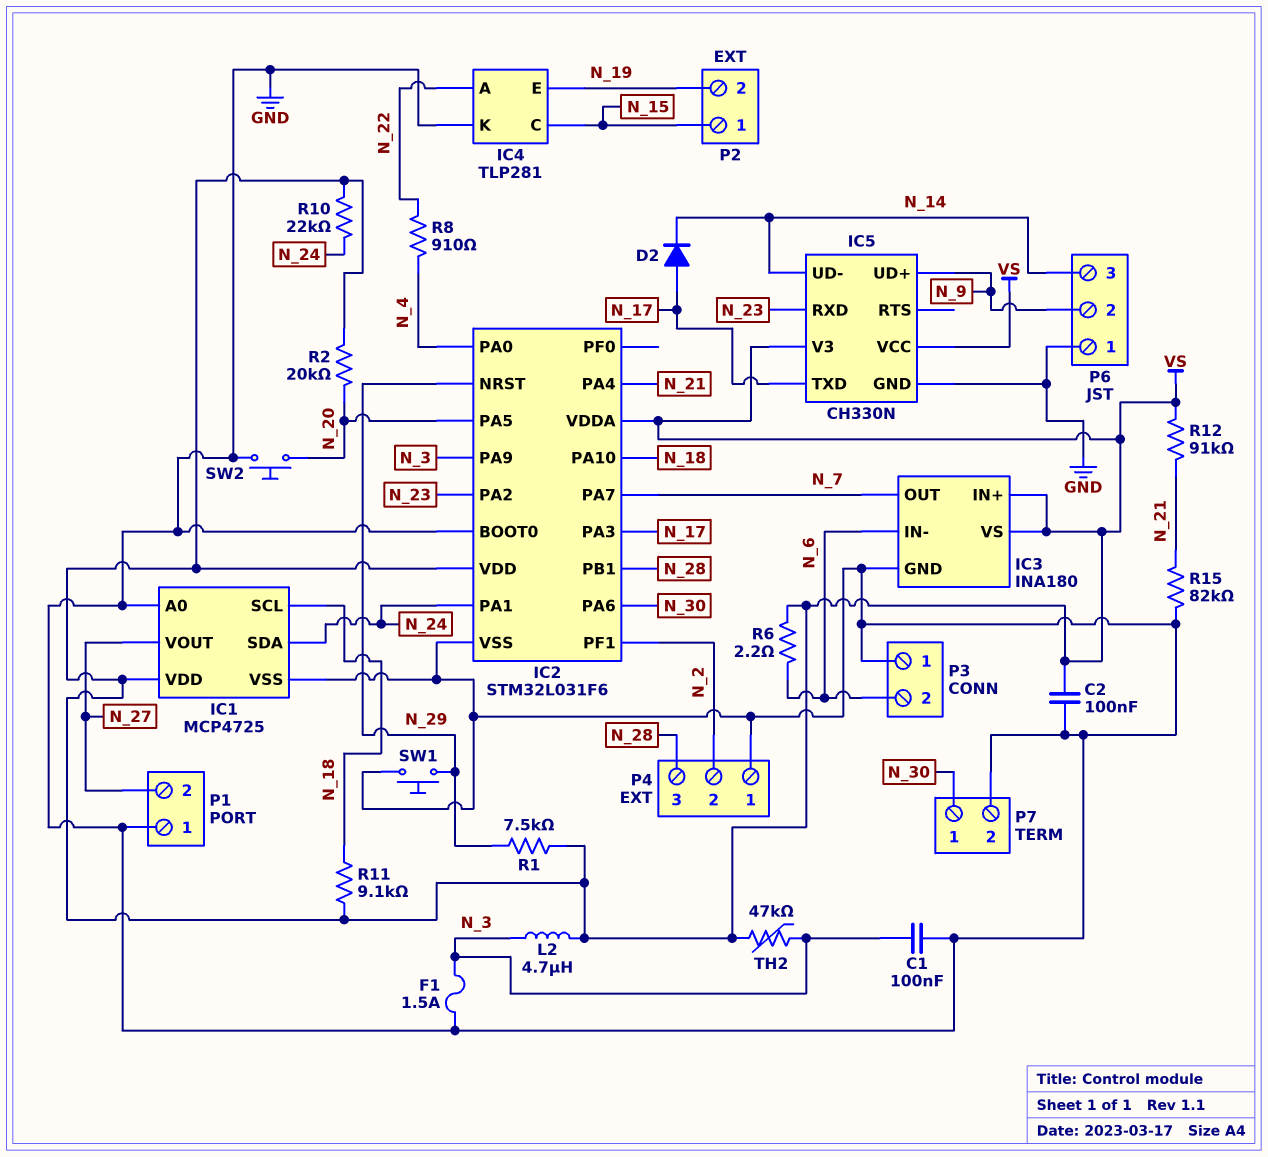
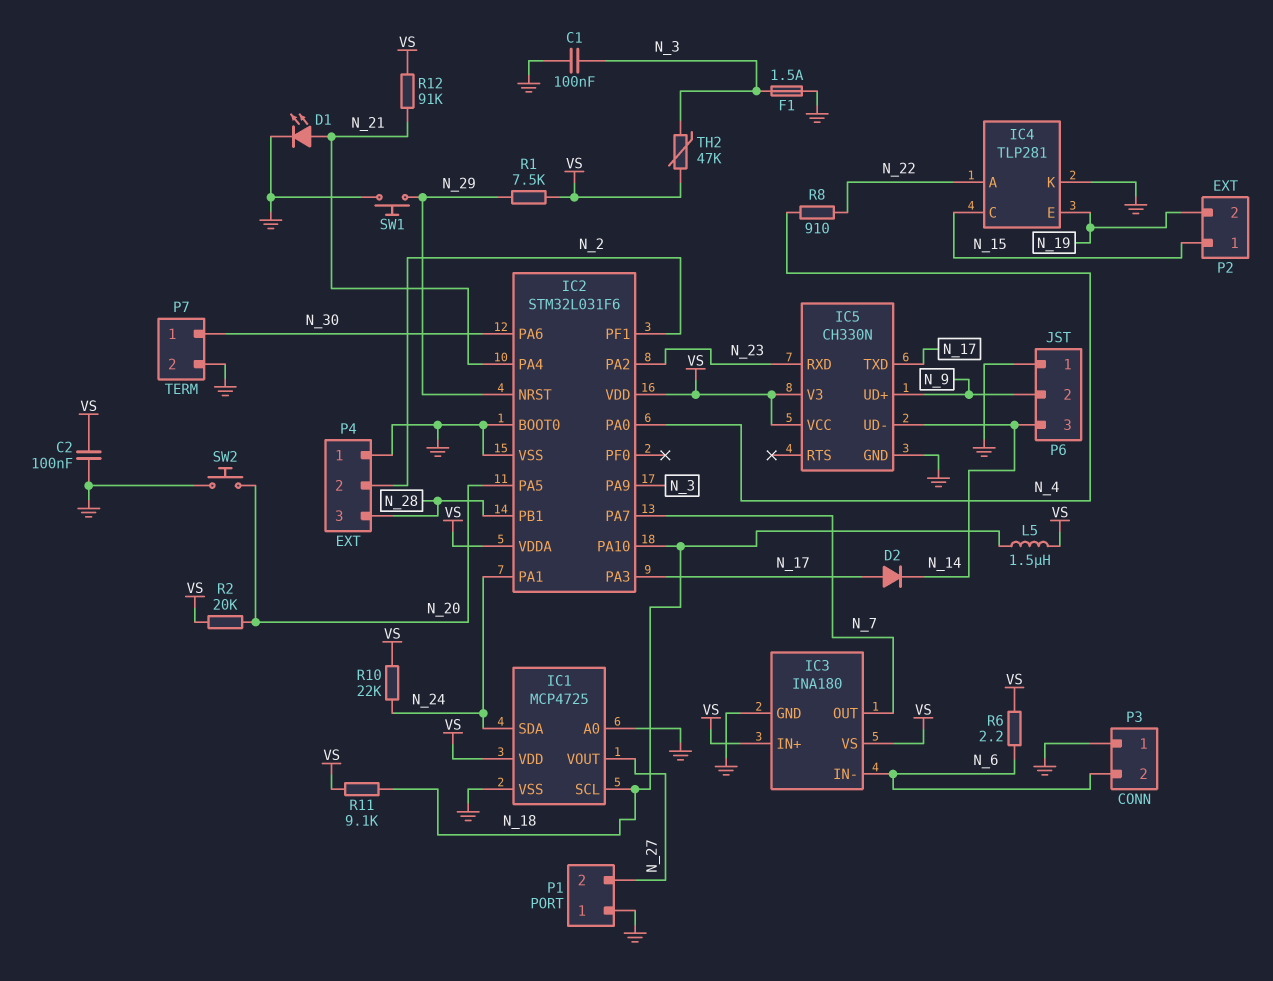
D1: none -> LED (A N_21, K GND)
L2: 4.7uH (N_3, VS) -> none
L5: none -> 1.5uH (N_18, VS)
R15: 82k (GND, N_21) -> none

